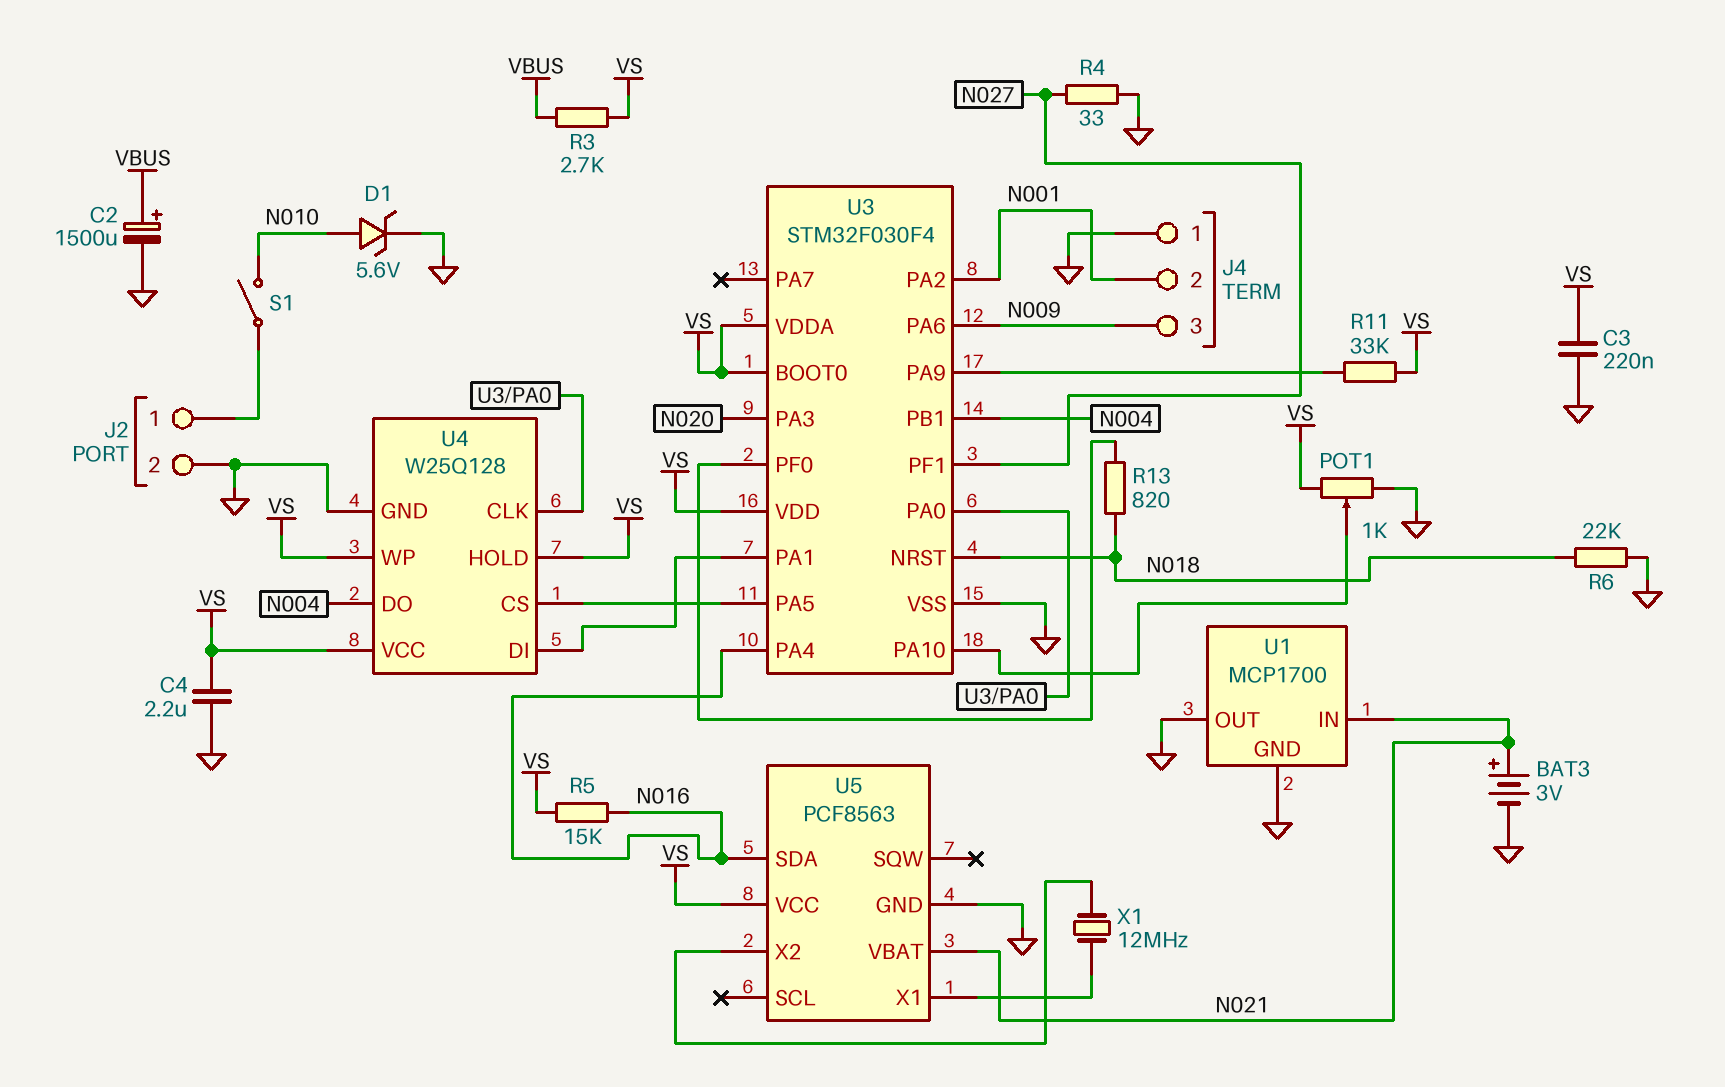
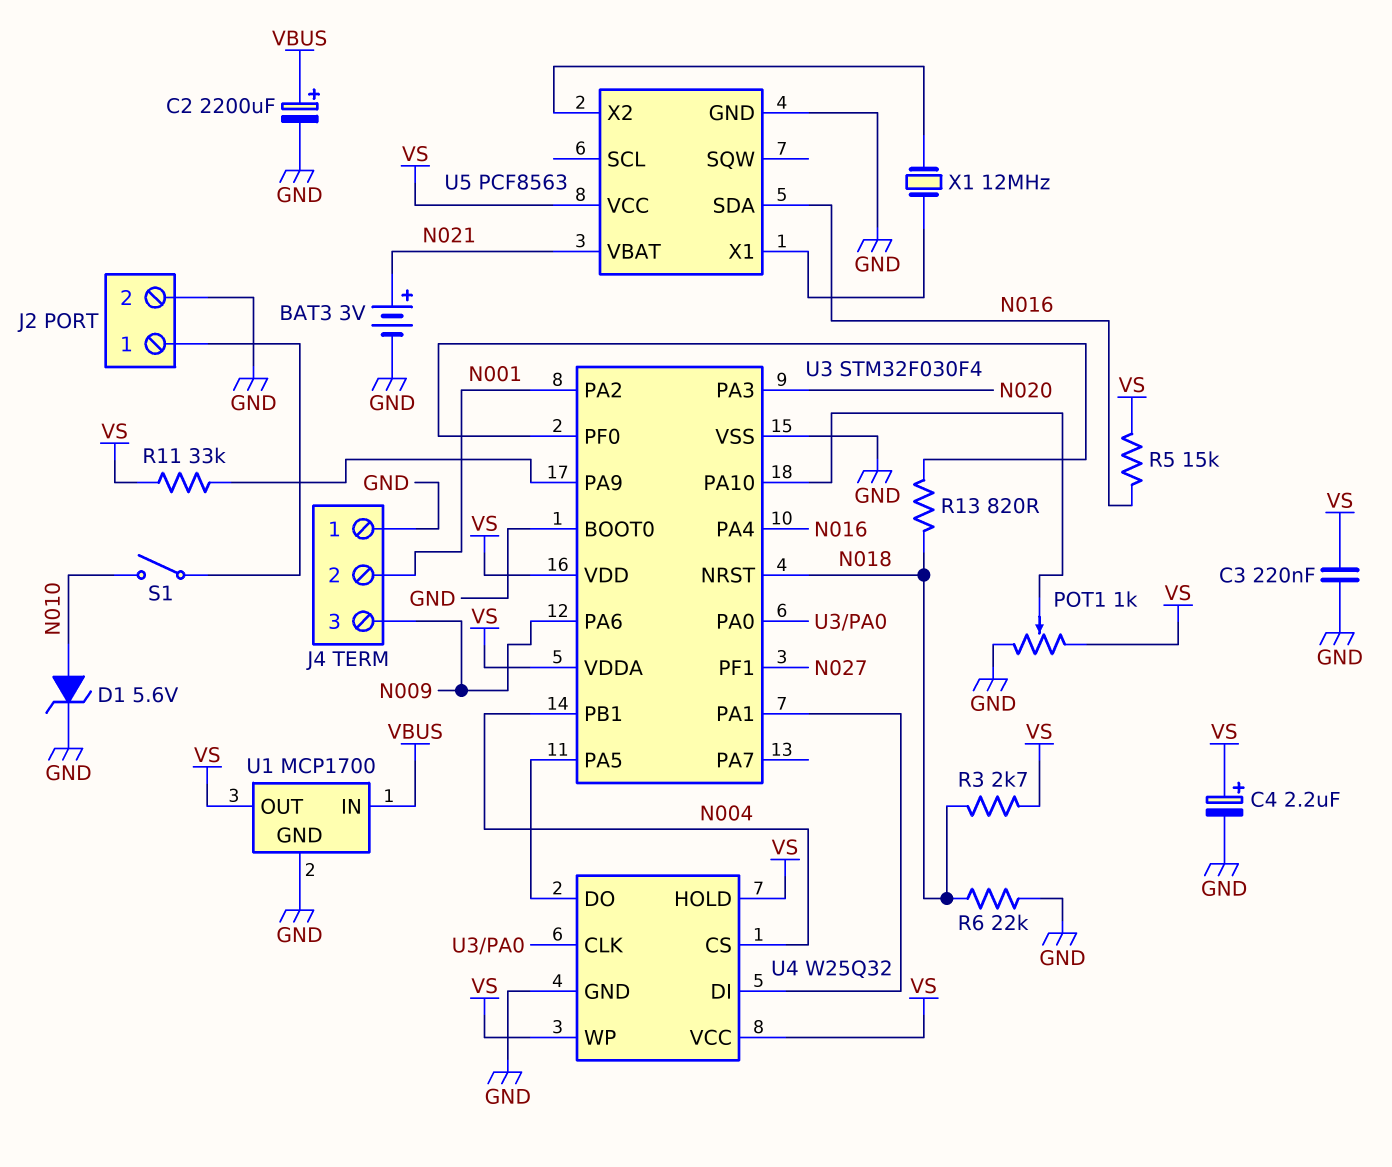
C2: 1500uF (plus VBUS, minus GND) -> 2200uF (plus VBUS, minus GND)
C4: 2.2uF (GND, VS) -> 2.2uF (plus VS, minus GND)
R3: 2.7k (VBUS, VS) -> 2.7k (N018, VS)
R4: 33 (GND, N027) -> none
U1 pin IN: N021 -> VBUS
U1 pin OUT: GND -> VS
U3 pin BOOT0: VS -> GND
U4: W25Q128 -> W25Q32
U4 pin CS: U3/PA5 -> N004
U4 pin DO: N004 -> U3/PA5

